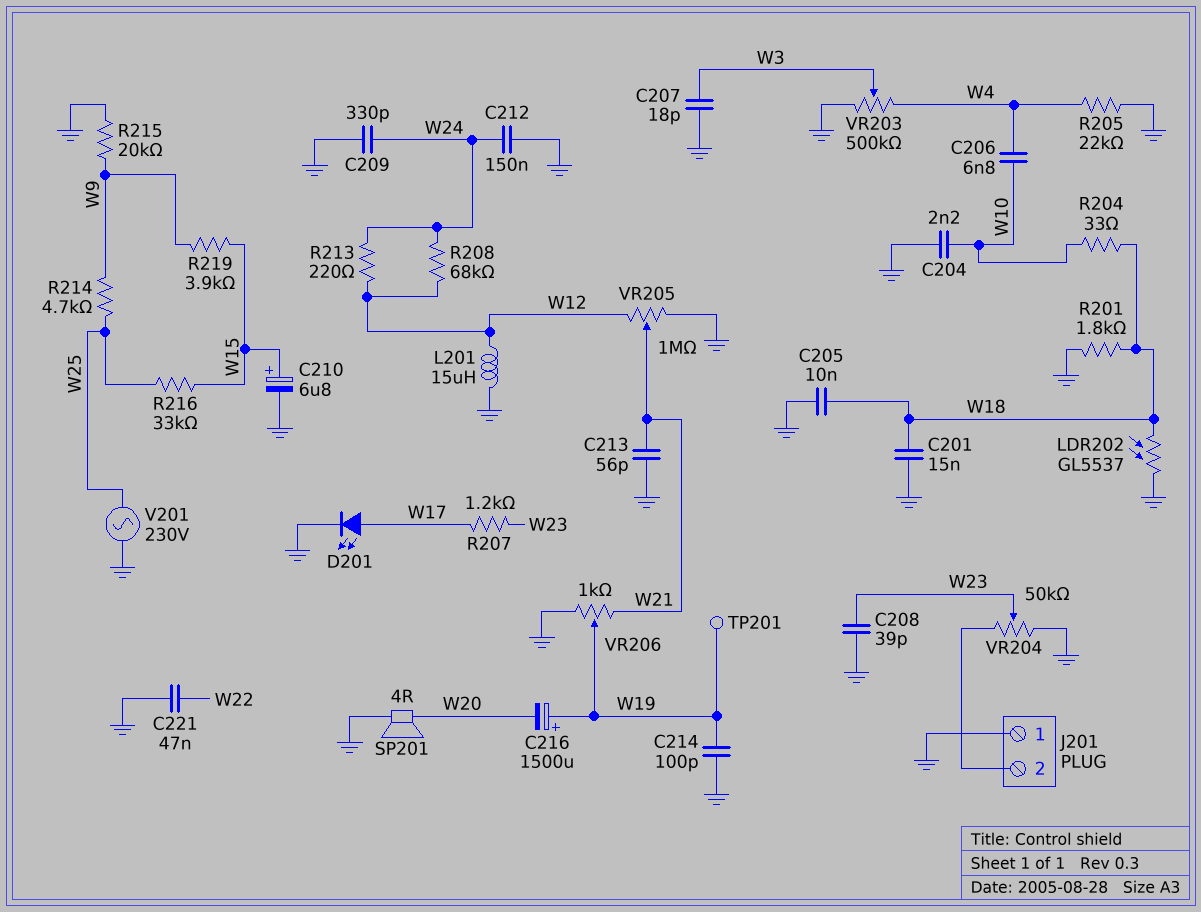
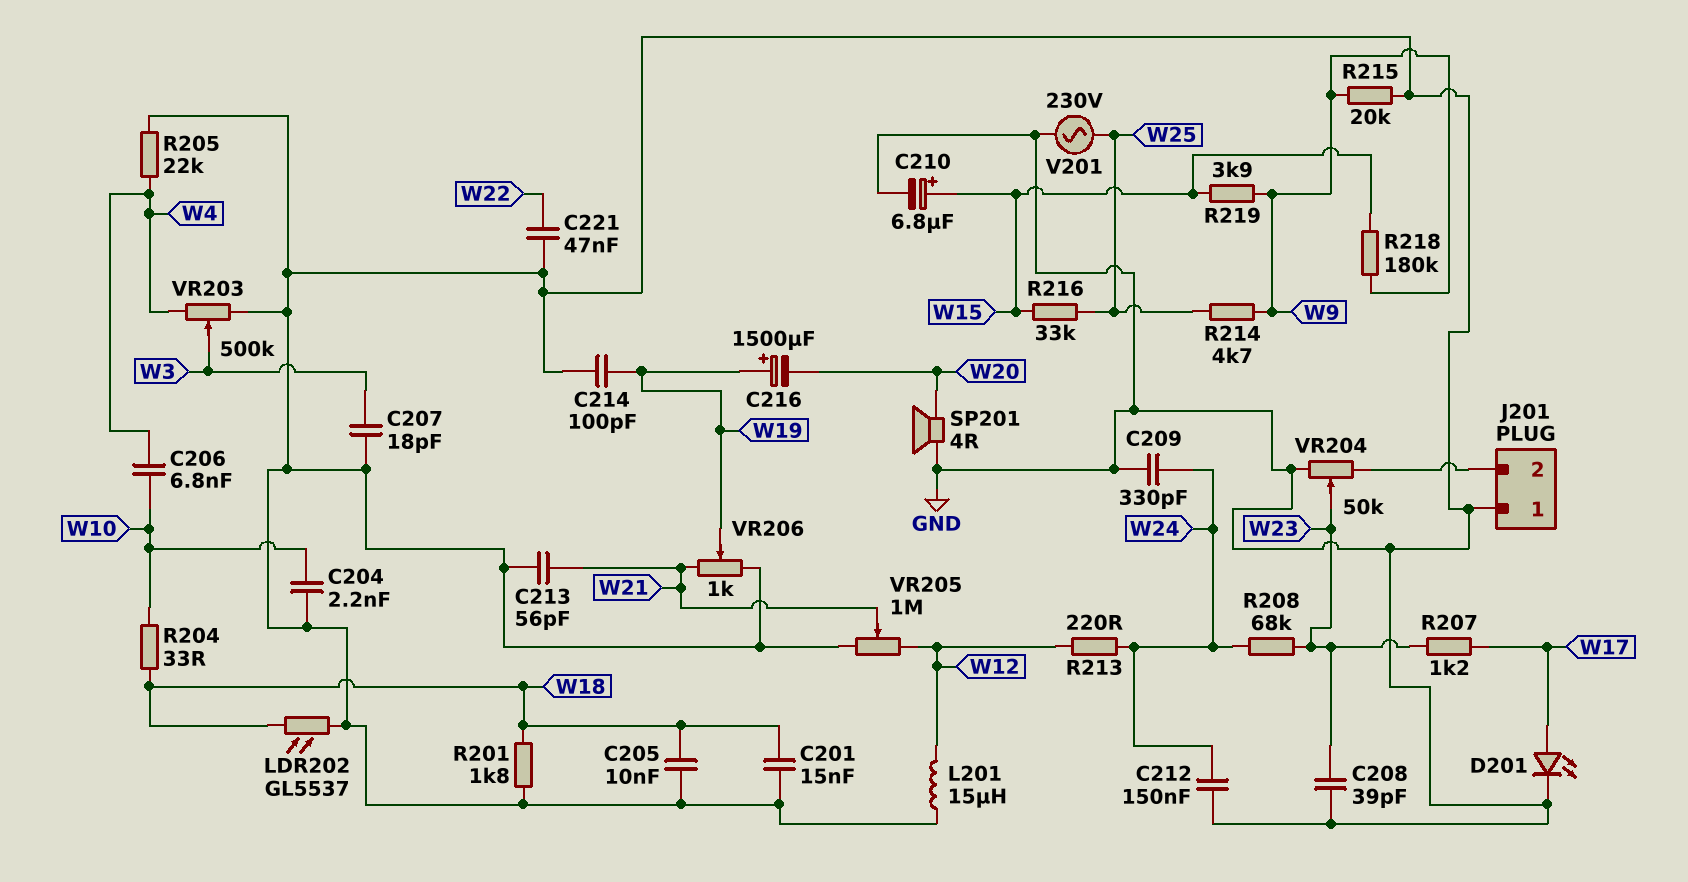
R208: 68k (W12, W24) -> 68k (W23, W24)
R218: none -> 180k (W9, W15)
TP201: test point (W19) -> none

